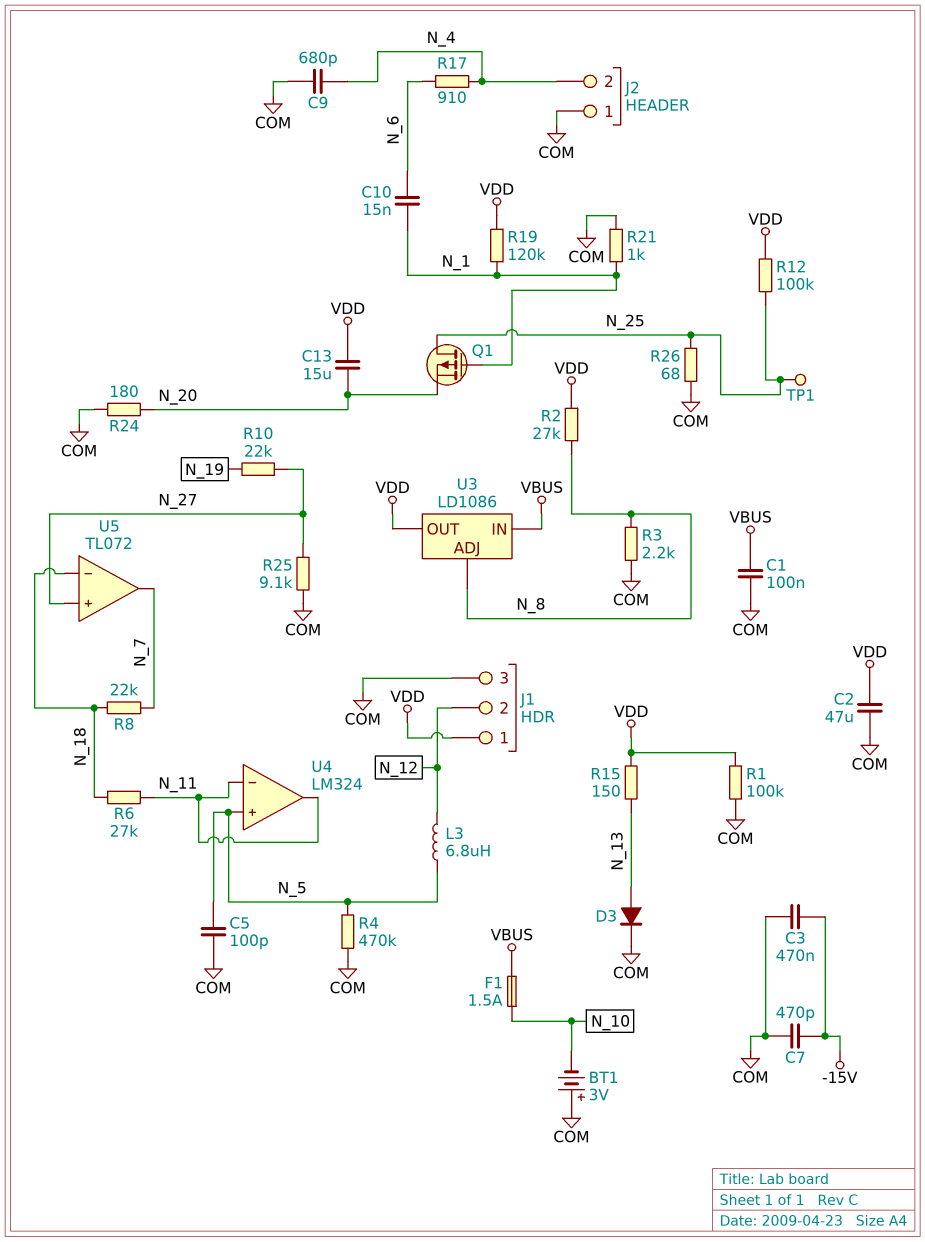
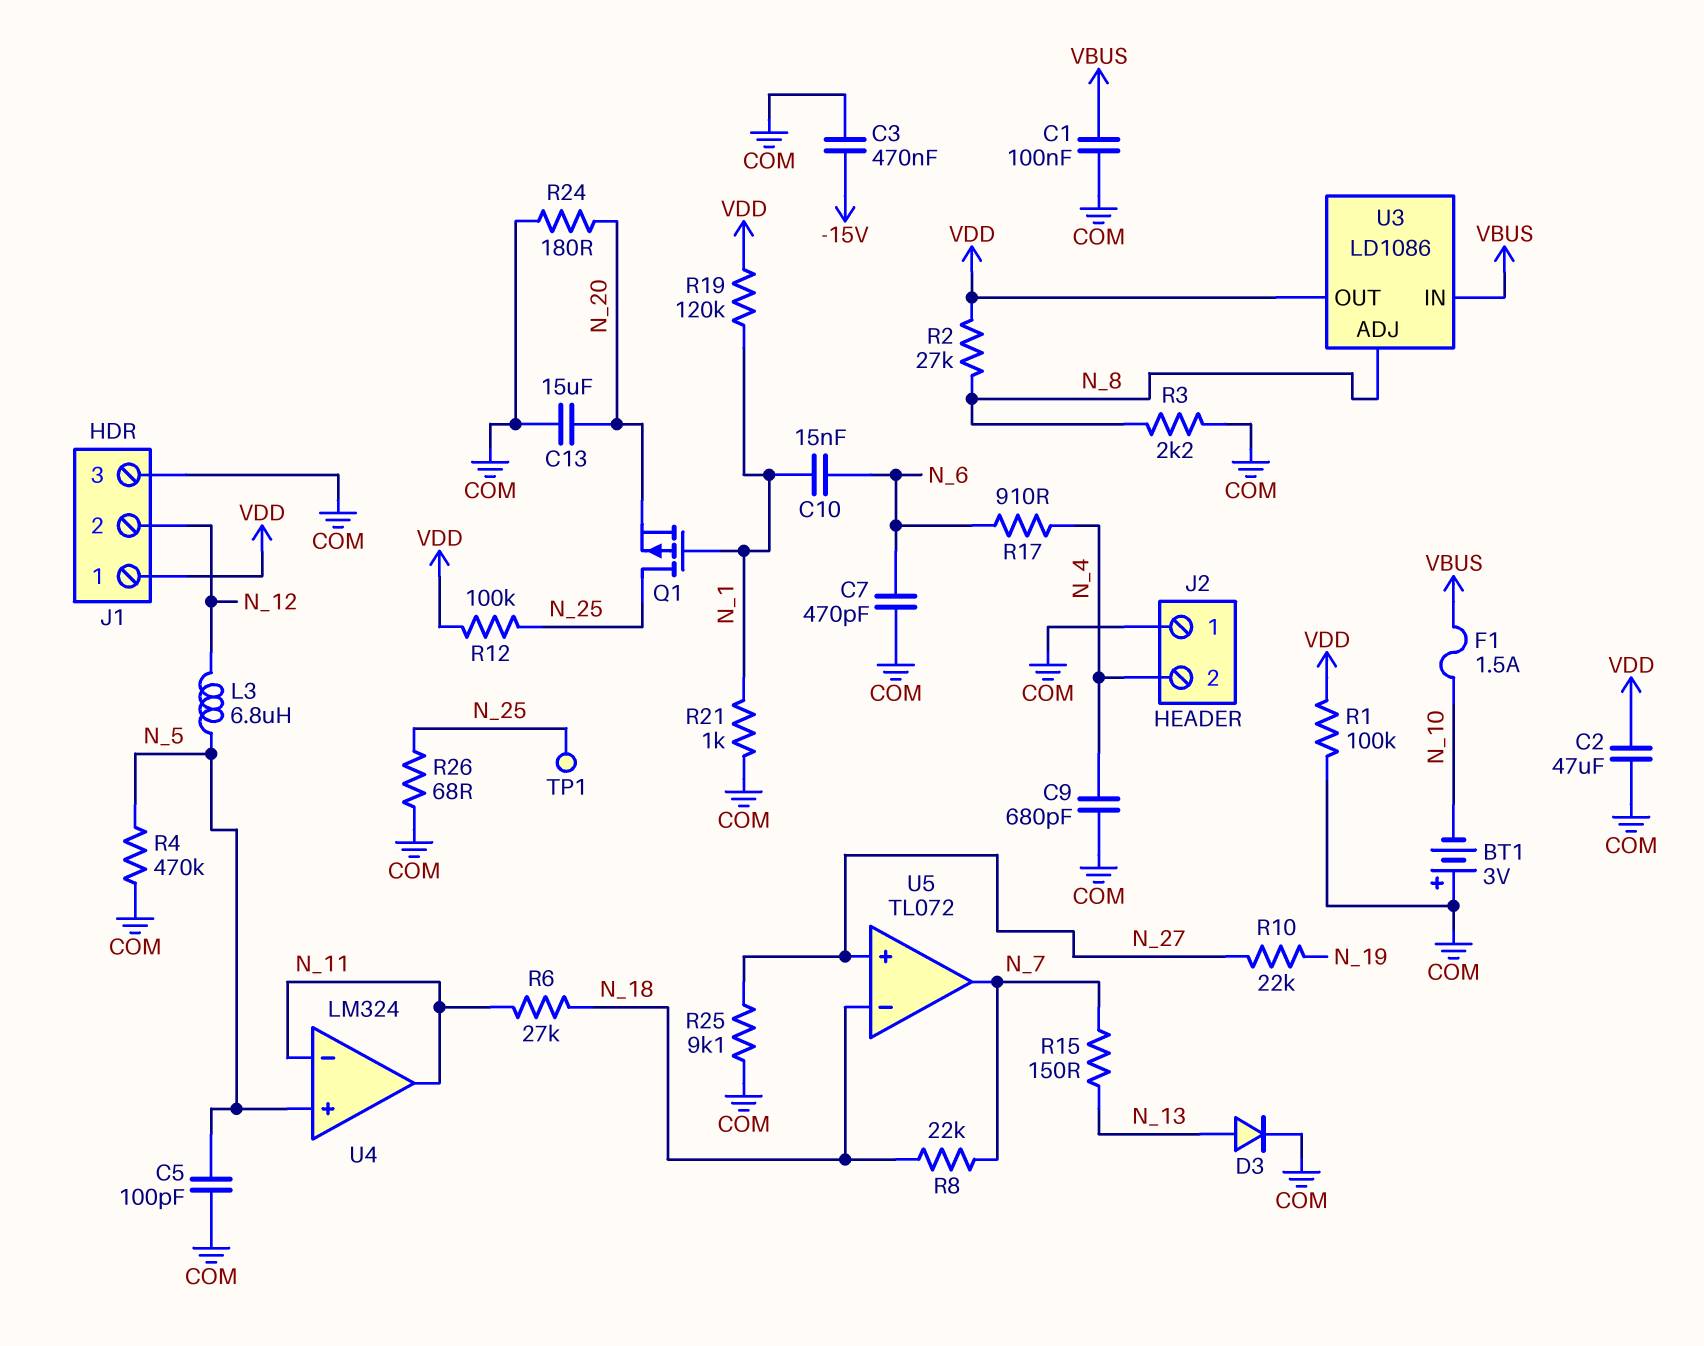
C7: 470pF (-15V, COM) -> 470pF (COM, N_6)
C13: 15uF (N_20, VDD) -> 15uF (COM, N_20)
R15: 150 (N_13, VDD) -> 150 (N_7, N_13)

